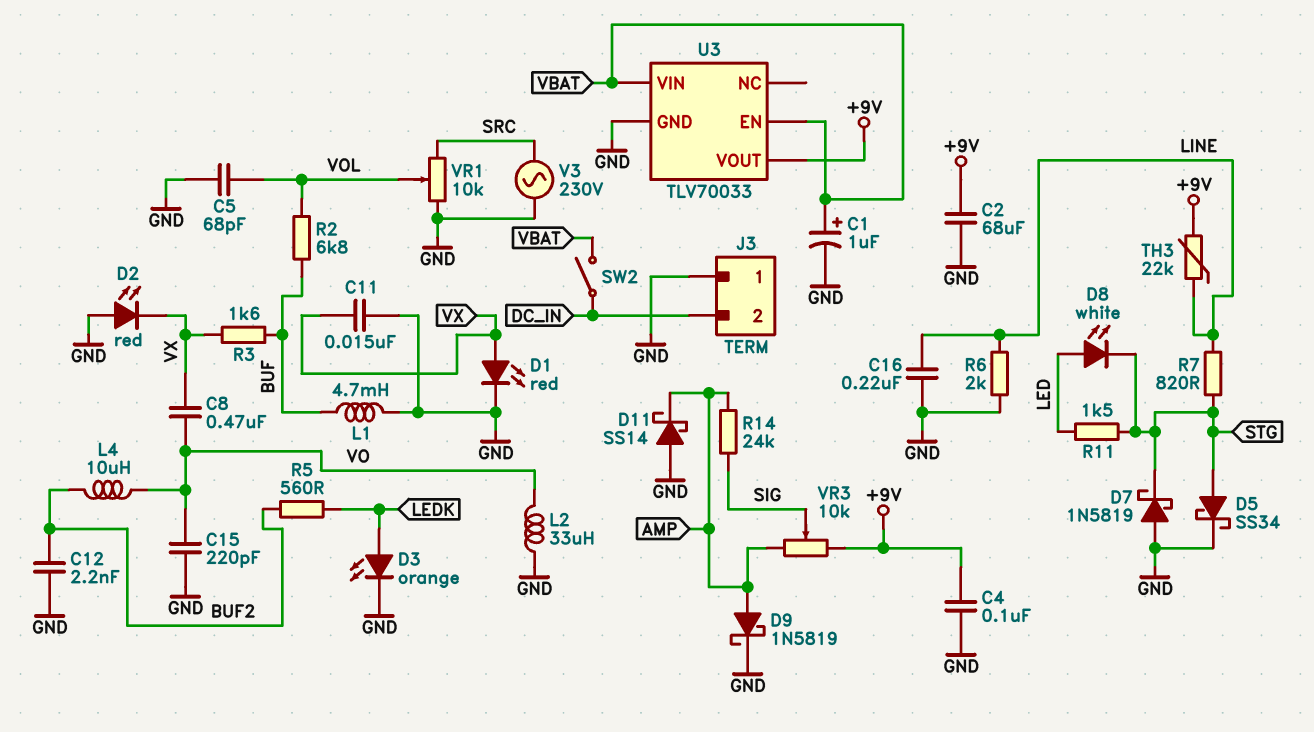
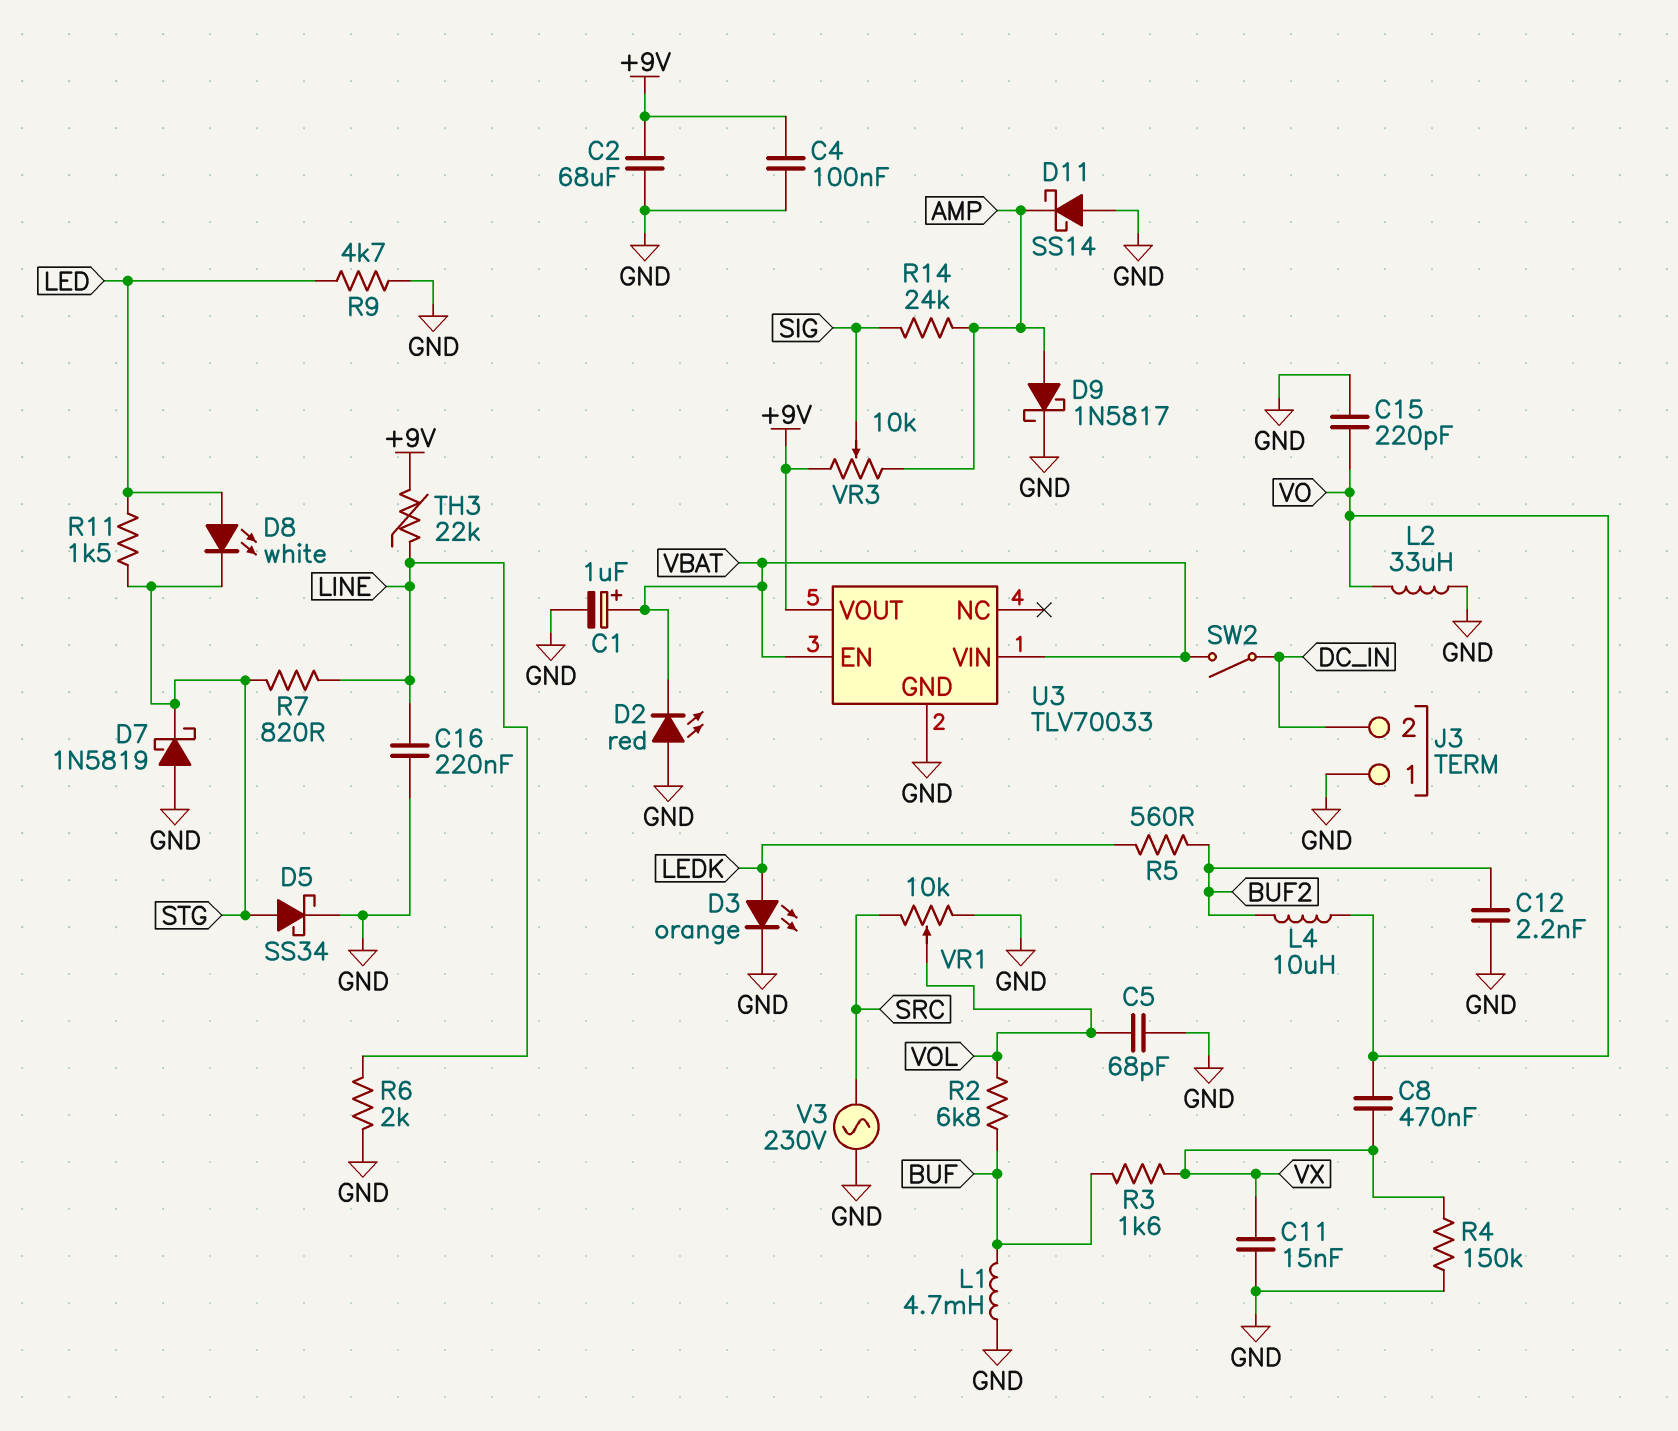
D1: LED red (A VX, K GND) -> none
D2: LED red (A GND, K VX) -> LED red (A GND, K VBAT)
D9: schottky 1N5819 (A AMP, K GND) -> schottky 1N5817 (A AMP, K GND)
R4: none -> 150k (GND, VX)
R9: none -> 4.7k (GND, LED)

